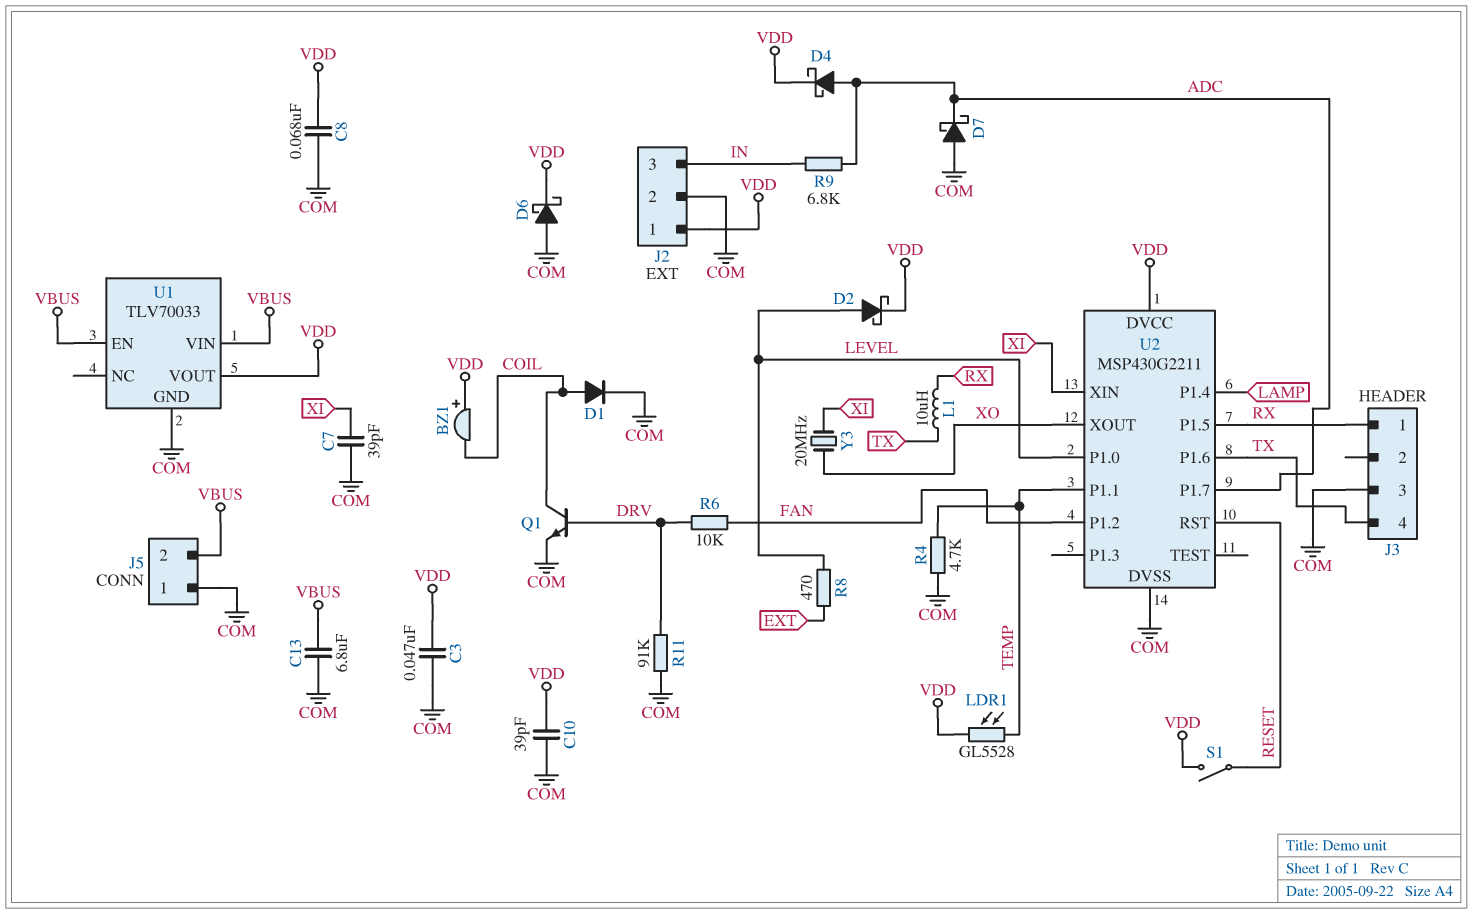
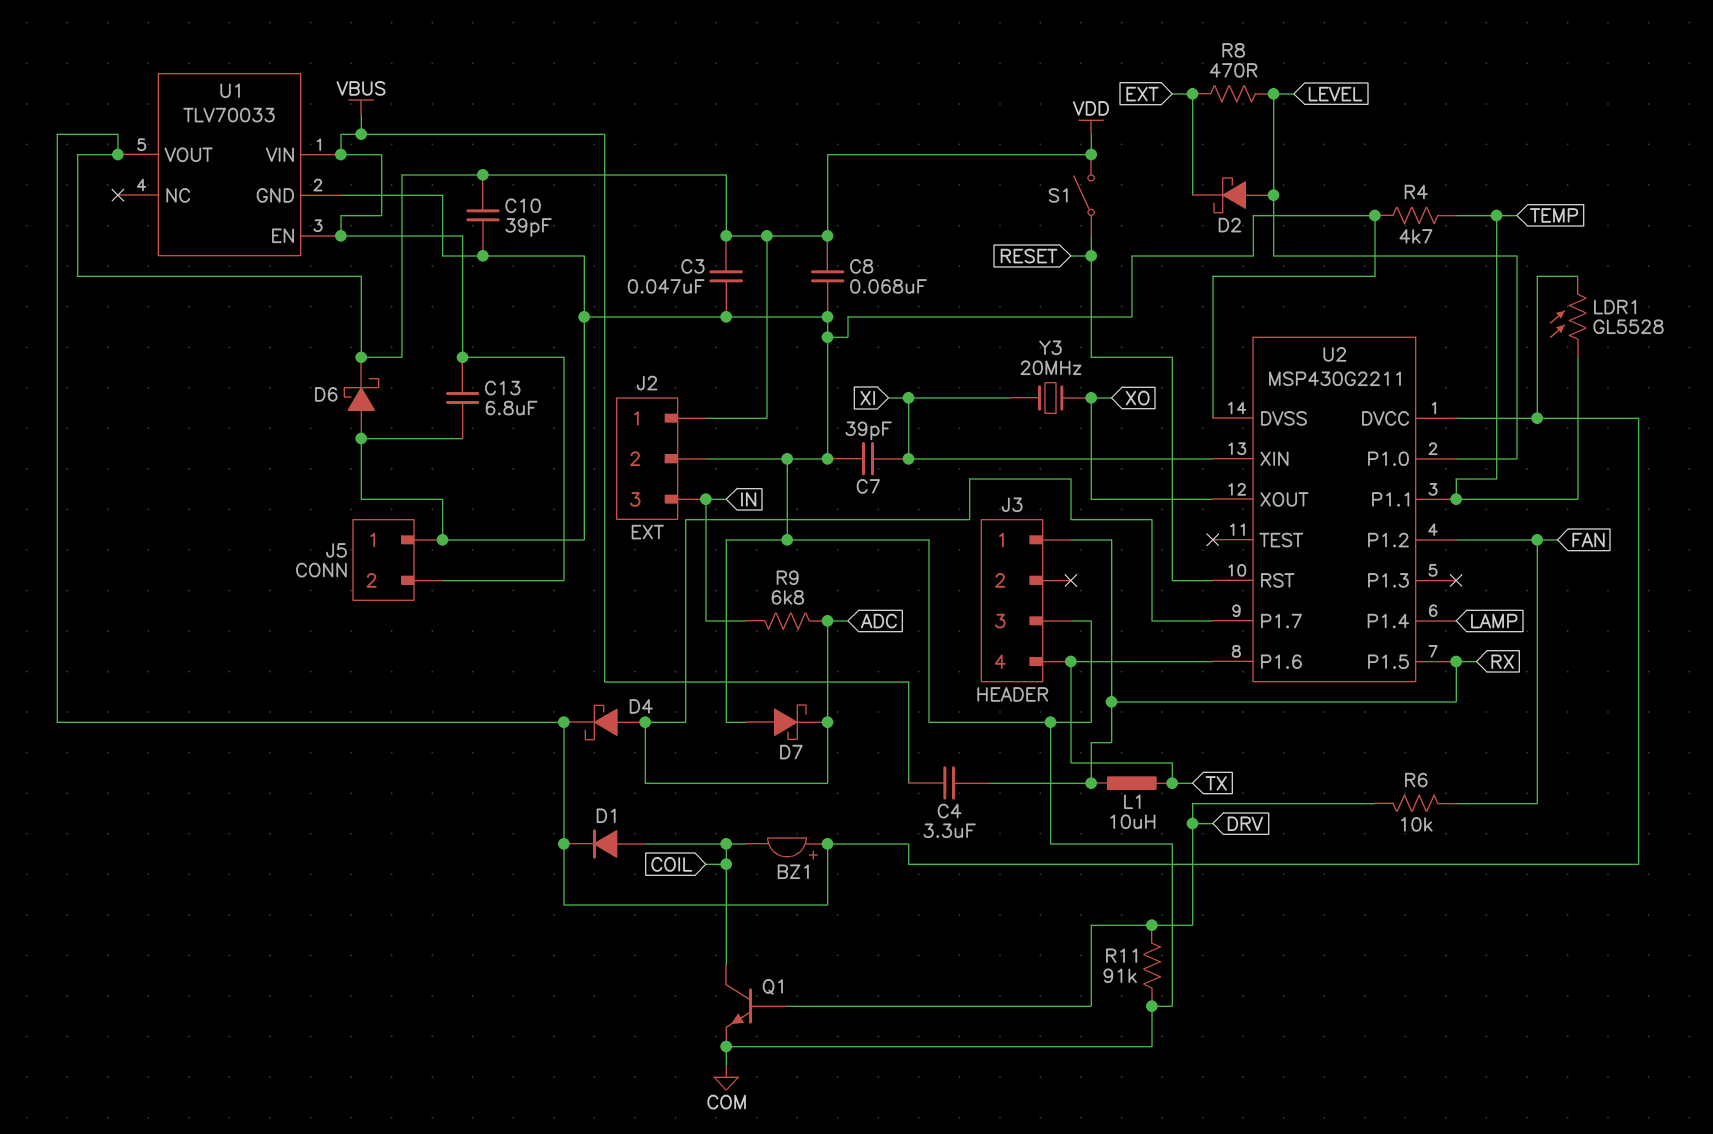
C4: none -> 3.3uF (RX, VBUS)
D1: diode (A COIL, K COM) -> diode (A COIL, K VDD)
D2: schottky (A LEVEL, K VDD) -> schottky (A LEVEL, K EXT)

